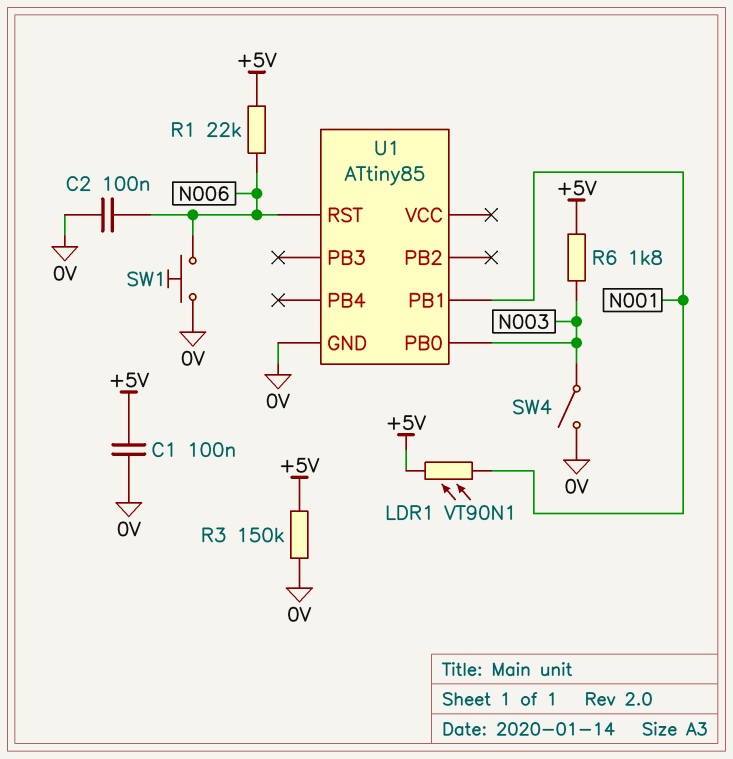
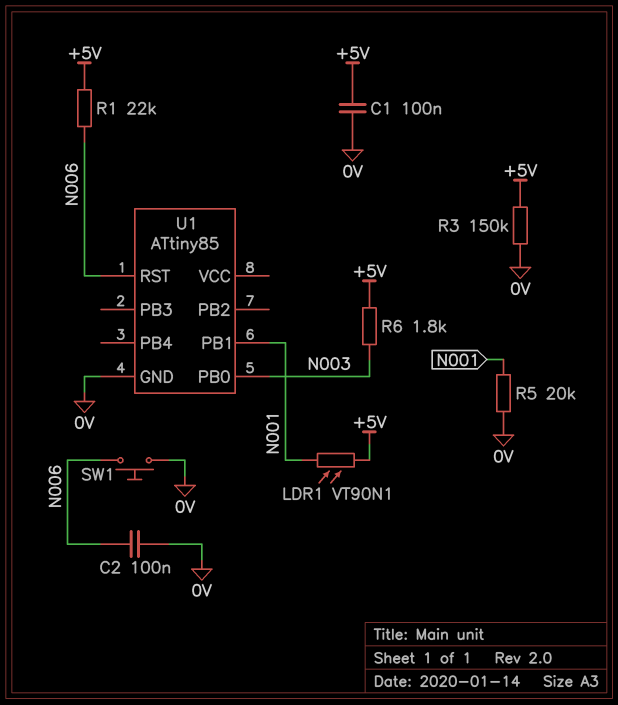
R5: none -> 20k (0V, N001)
SW4: switch (0V, N003) -> none

